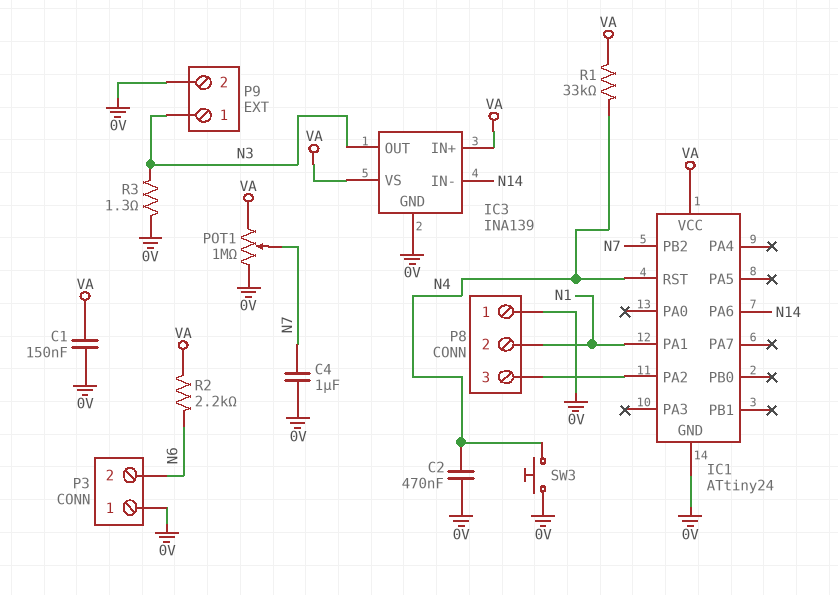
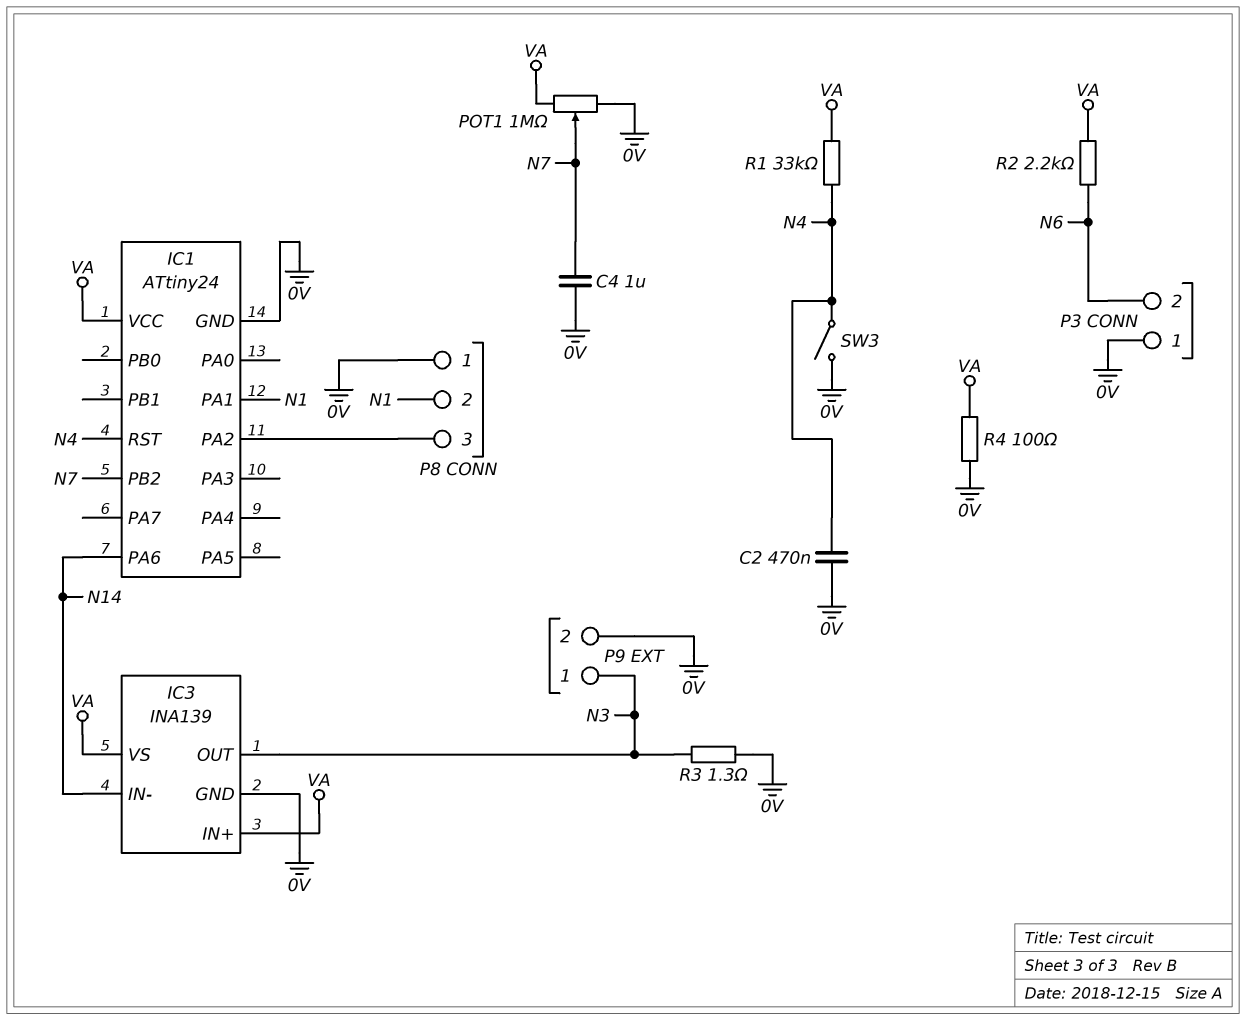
C1: 150nF (0V, VA) -> none
R4: none -> 100 (0V, VA)
SW3: button (0V, N4) -> switch (0V, N4)

